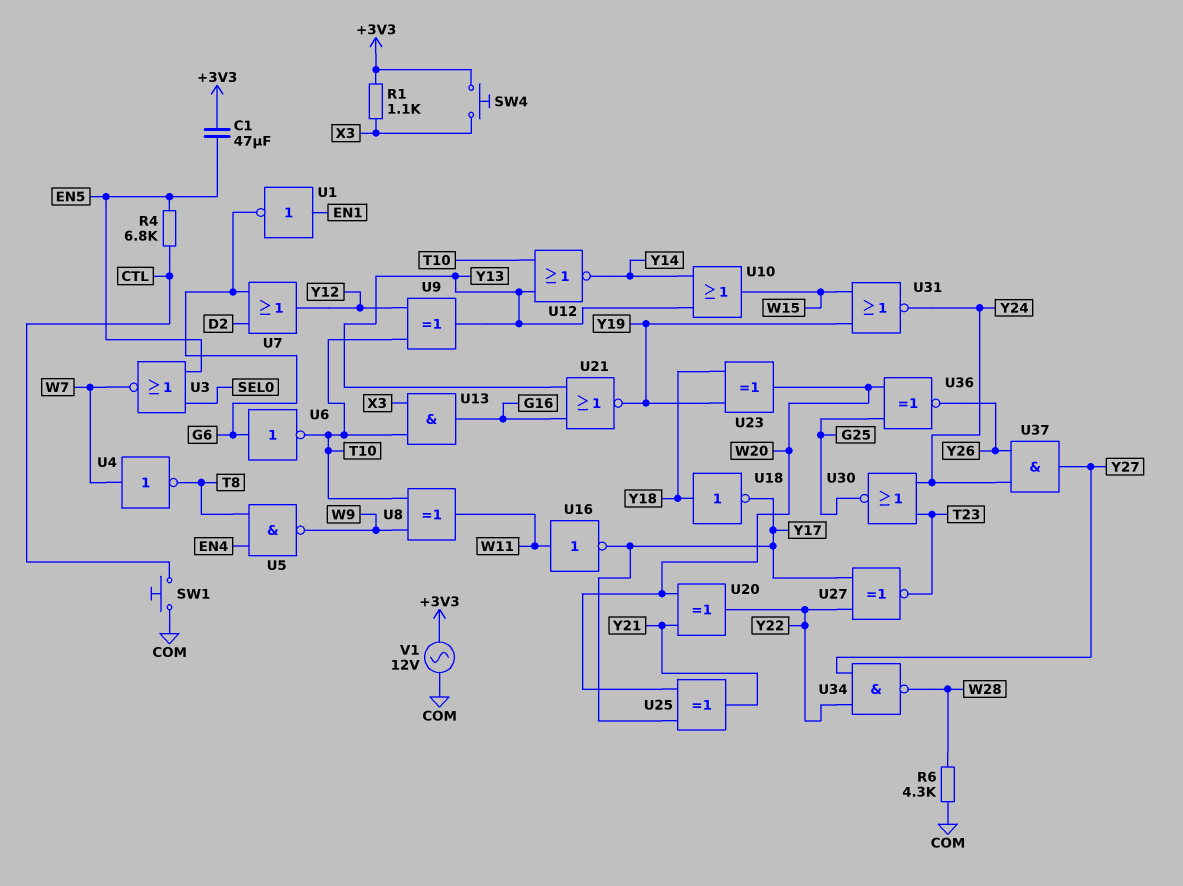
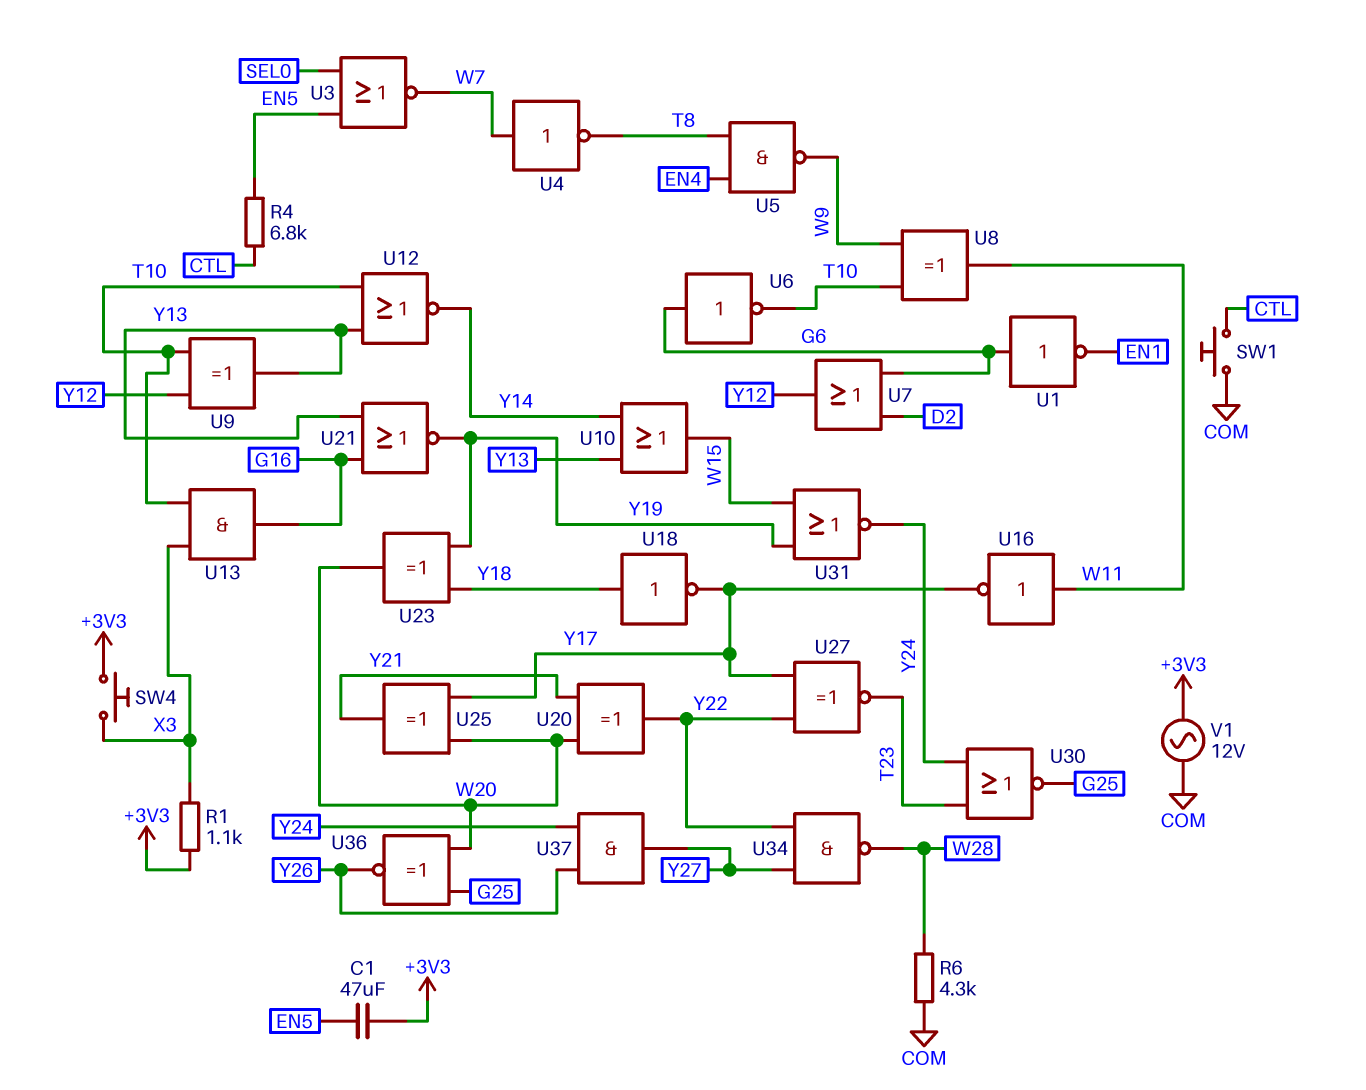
U1: NOT (in EN1, out G6) -> NOT (in G6, out EN1)

